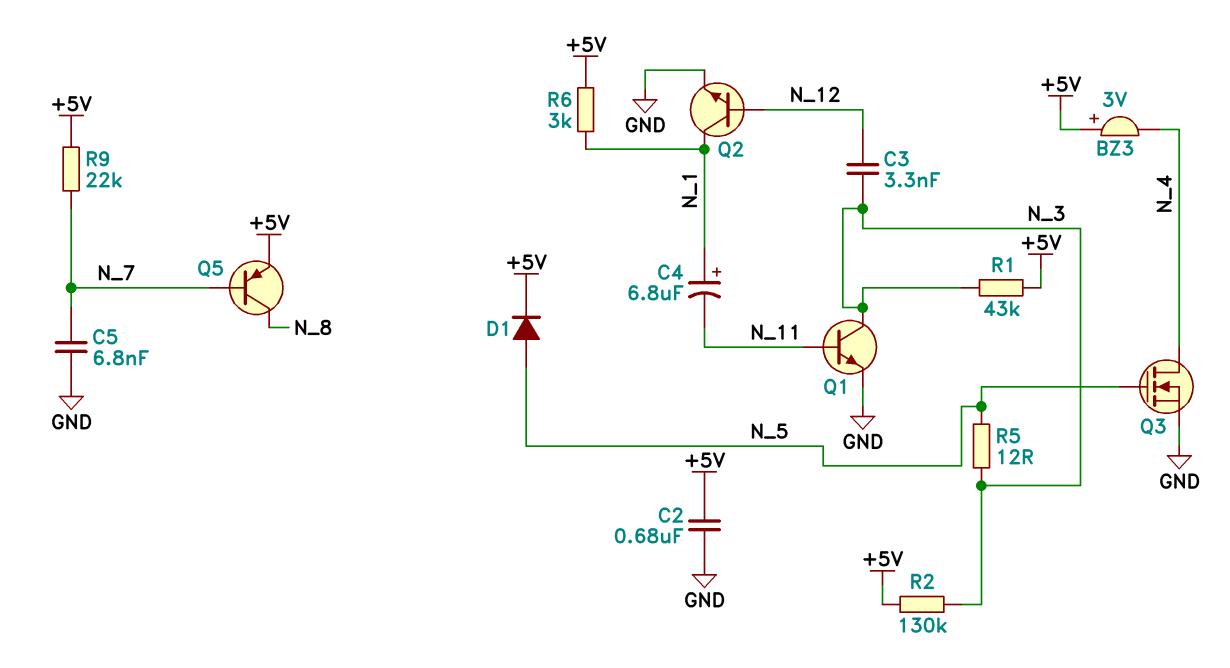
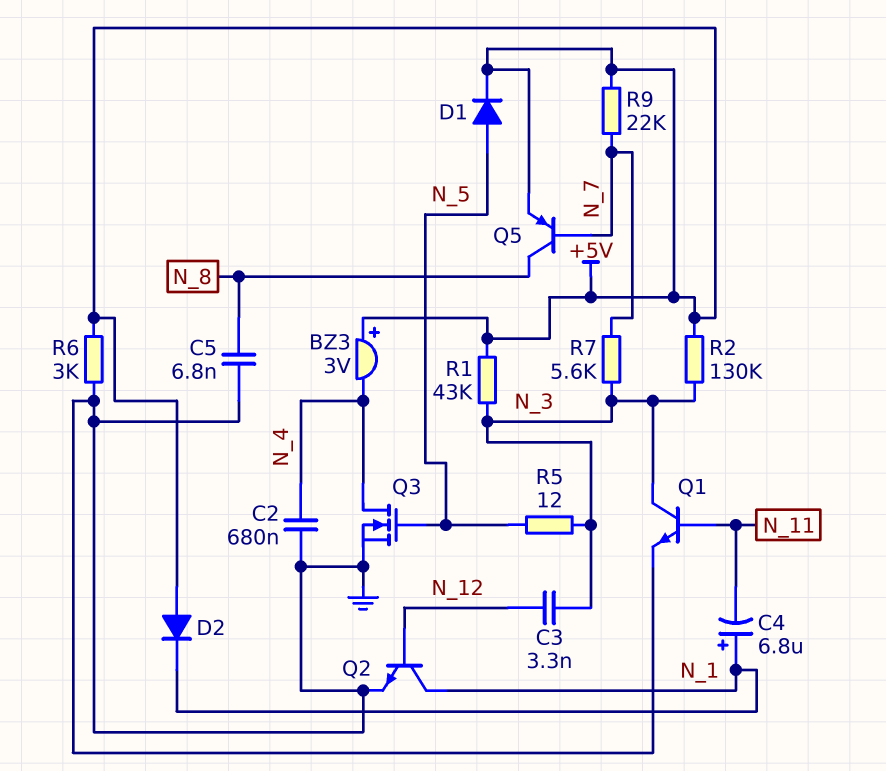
C2: 680nF (+5V, GND) -> 680nF (GND, N_4)
C5: 6.8nF (GND, N_7) -> 6.8nF (GND, N_8)
D2: none -> diode (A +5V, K N_1)
R6: 3k (+5V, N_1) -> 3k (+5V, GND)
R7: none -> 5.6k (N_3, N_7)

